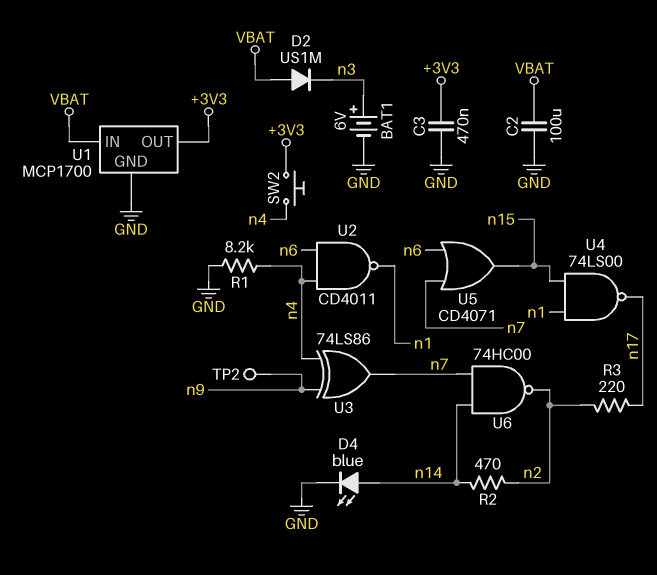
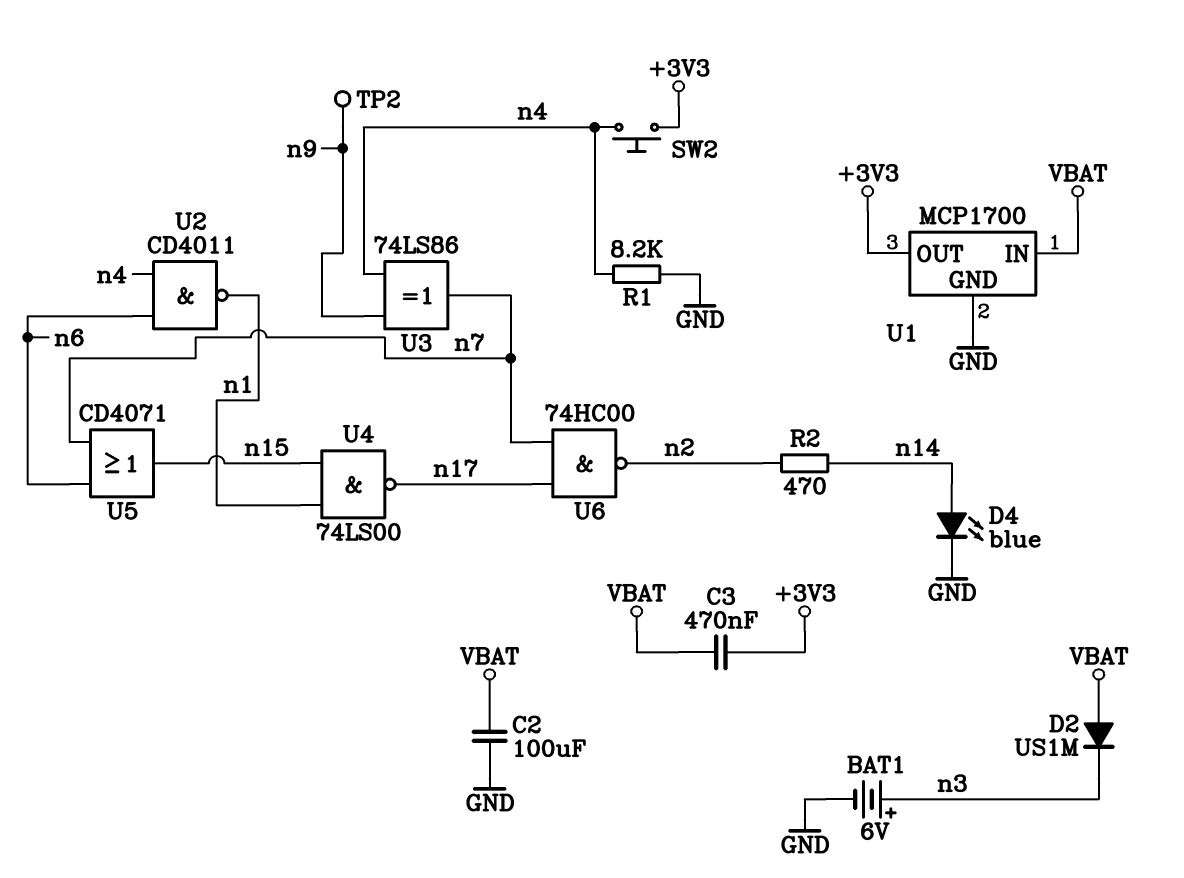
C3: 470nF (+3V3, GND) -> 470nF (+3V3, VBAT)
R3: 220 (n2, n17) -> none
U6: NAND 74HC00 (in n7, in n14, out n2) -> NAND 74HC00 (in n7, in n17, out n2)

